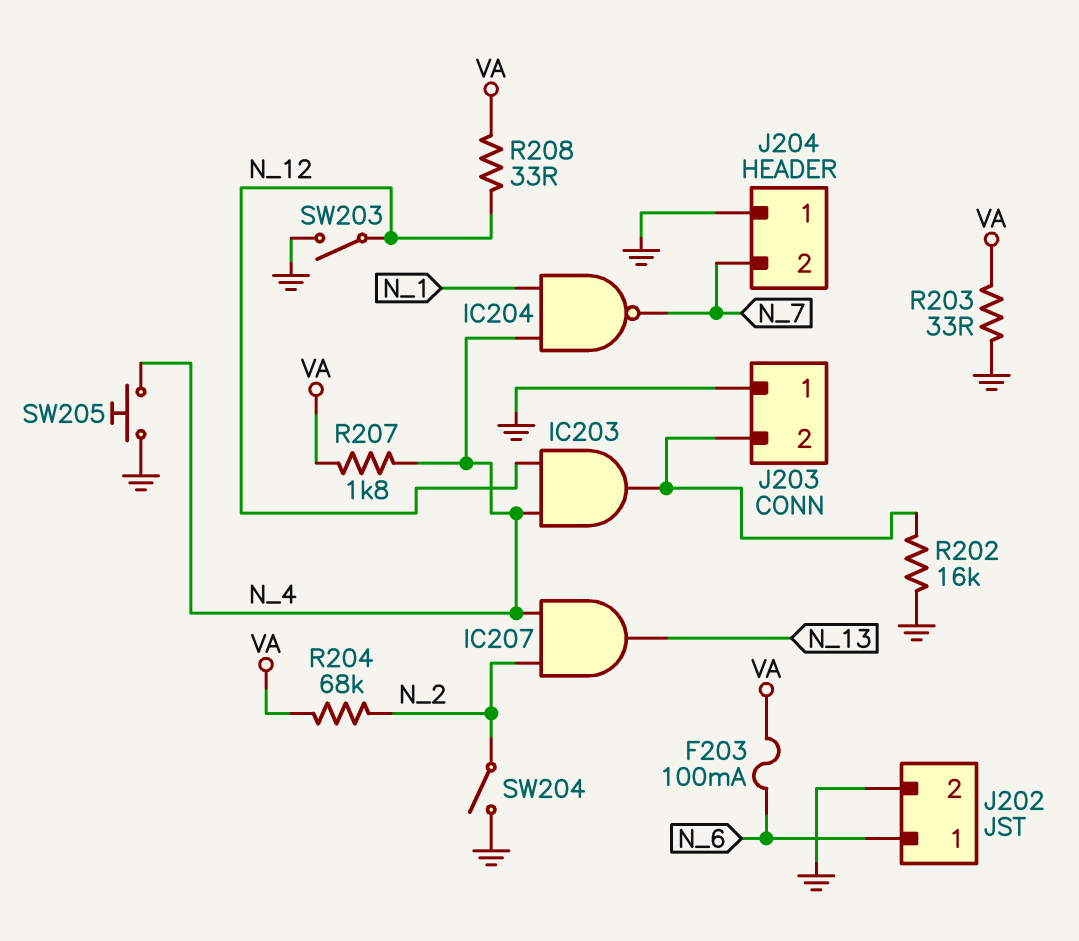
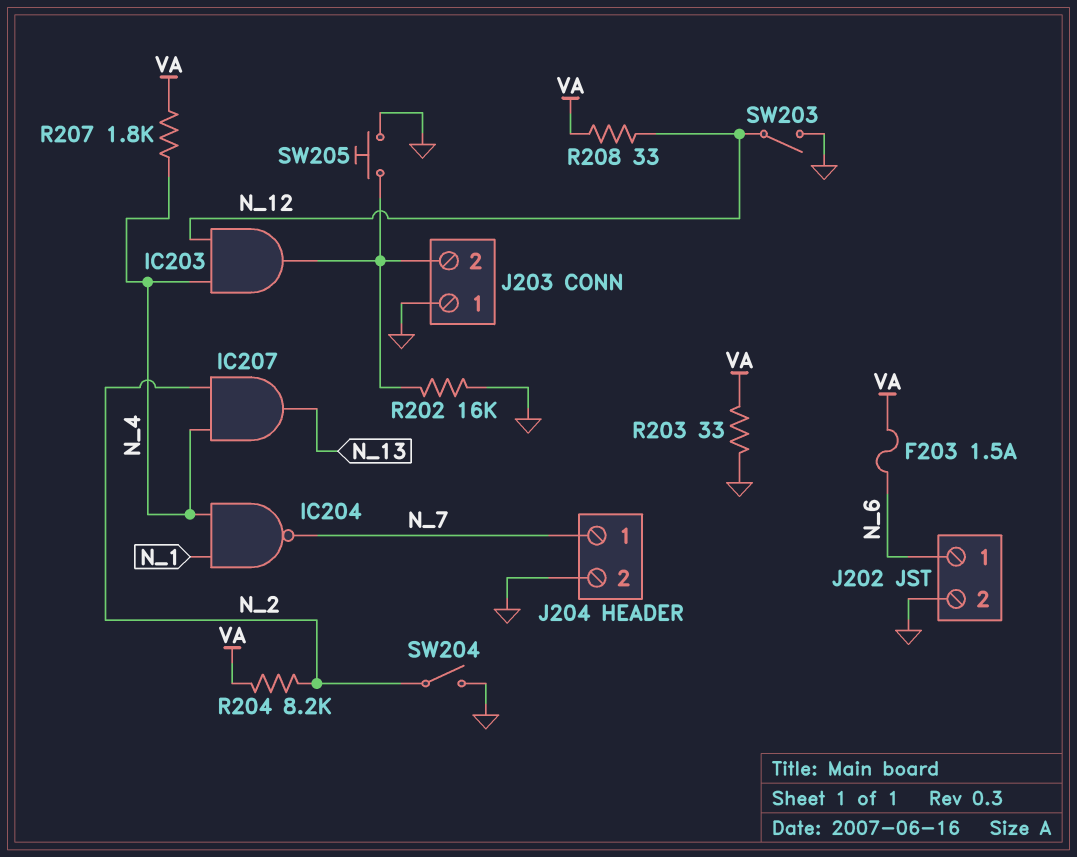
F203: 100mA (N_6, VA) -> 1.5A (N_6, VA)
J204 pin 1: GND -> N_7
J204 pin 2: N_7 -> GND
R204: 68k (N_2, VA) -> 8.2k (N_2, VA)
SW205: button (GND, N_4) -> button (GND, J203/2)

